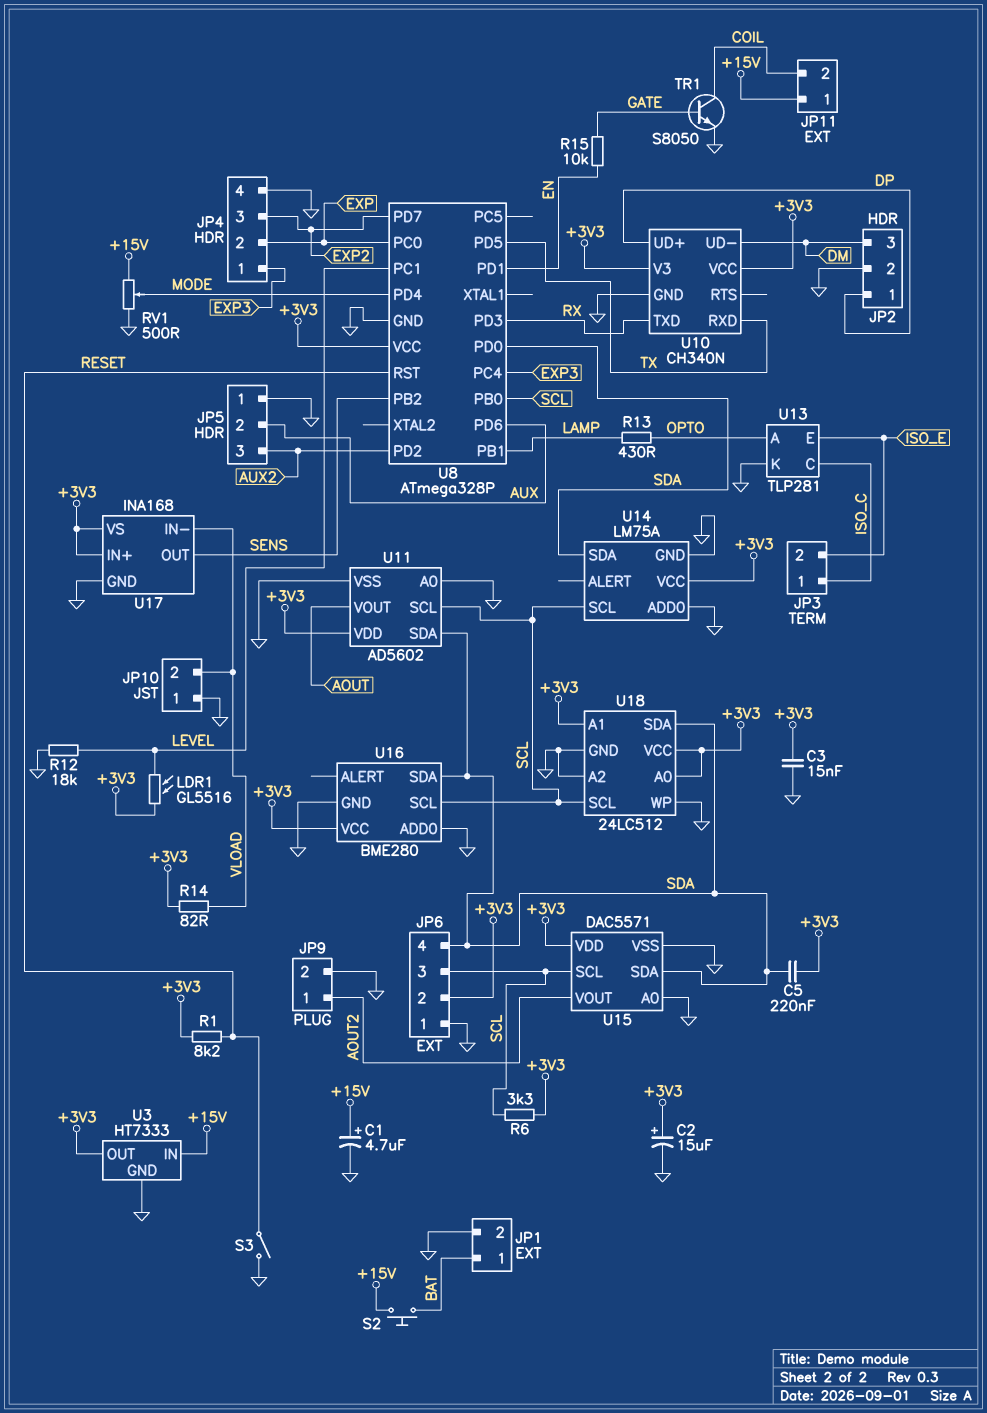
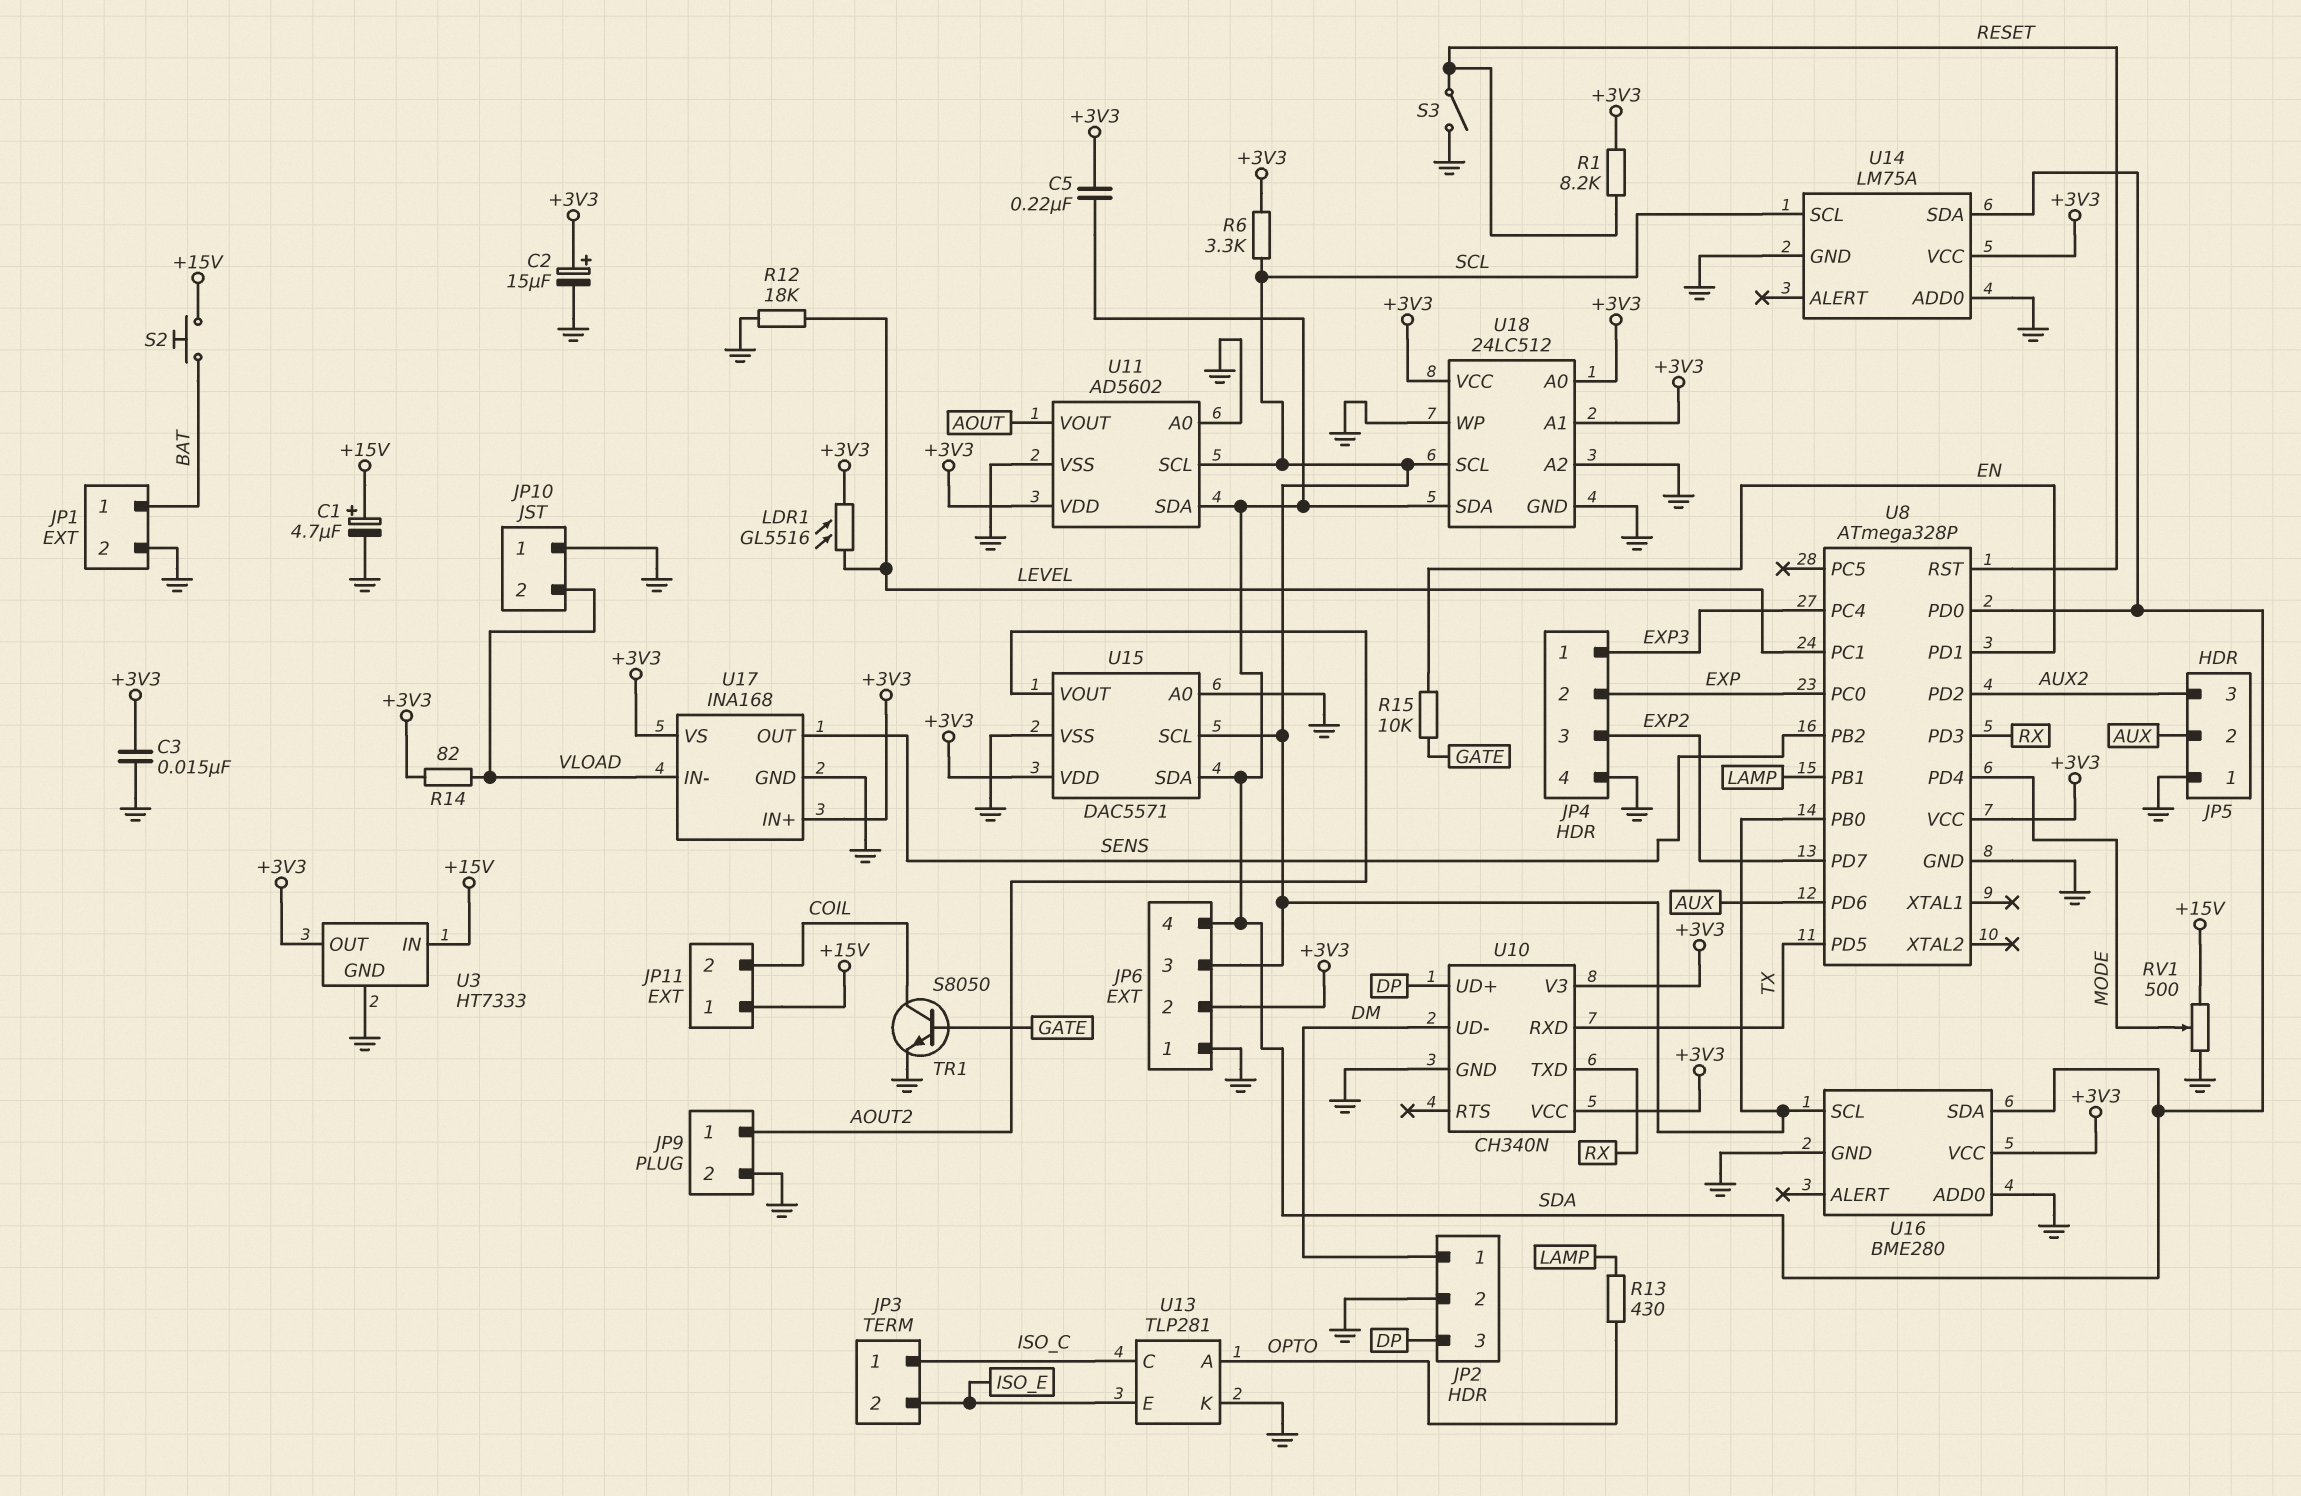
JP2 pin 1: DP -> DM
JP2 pin 3: DM -> DP

